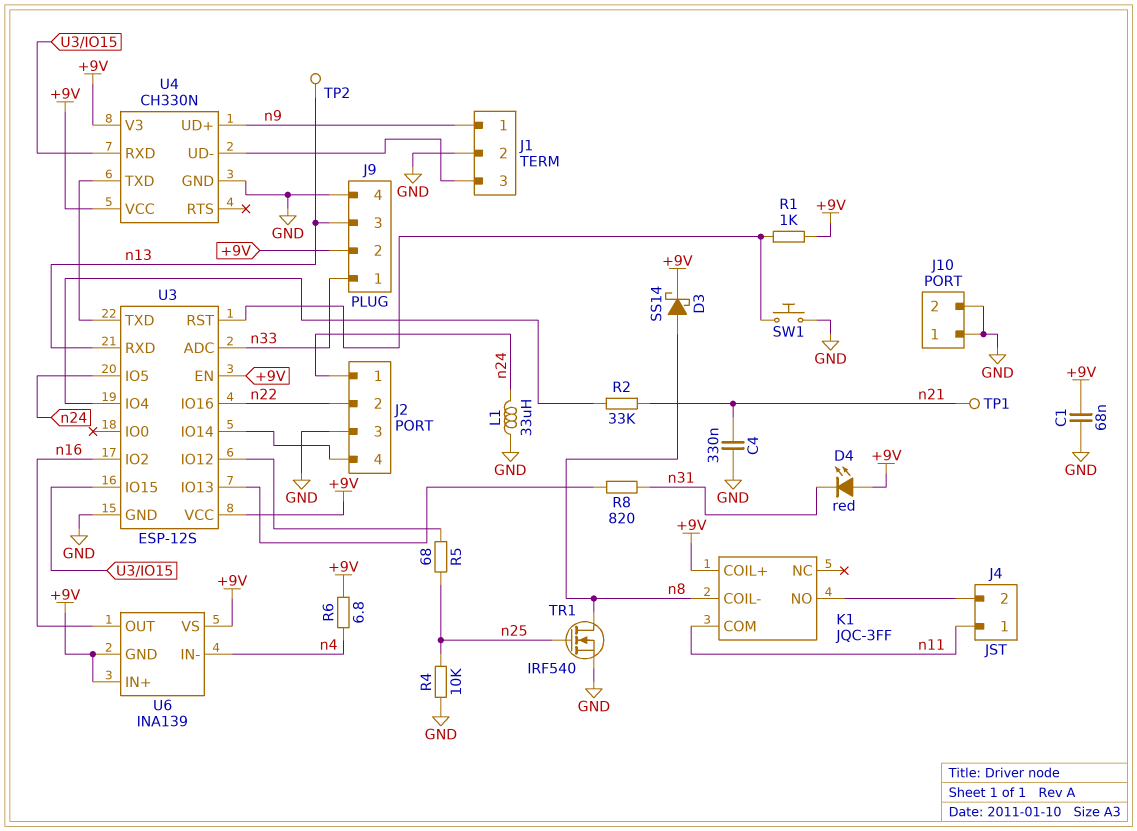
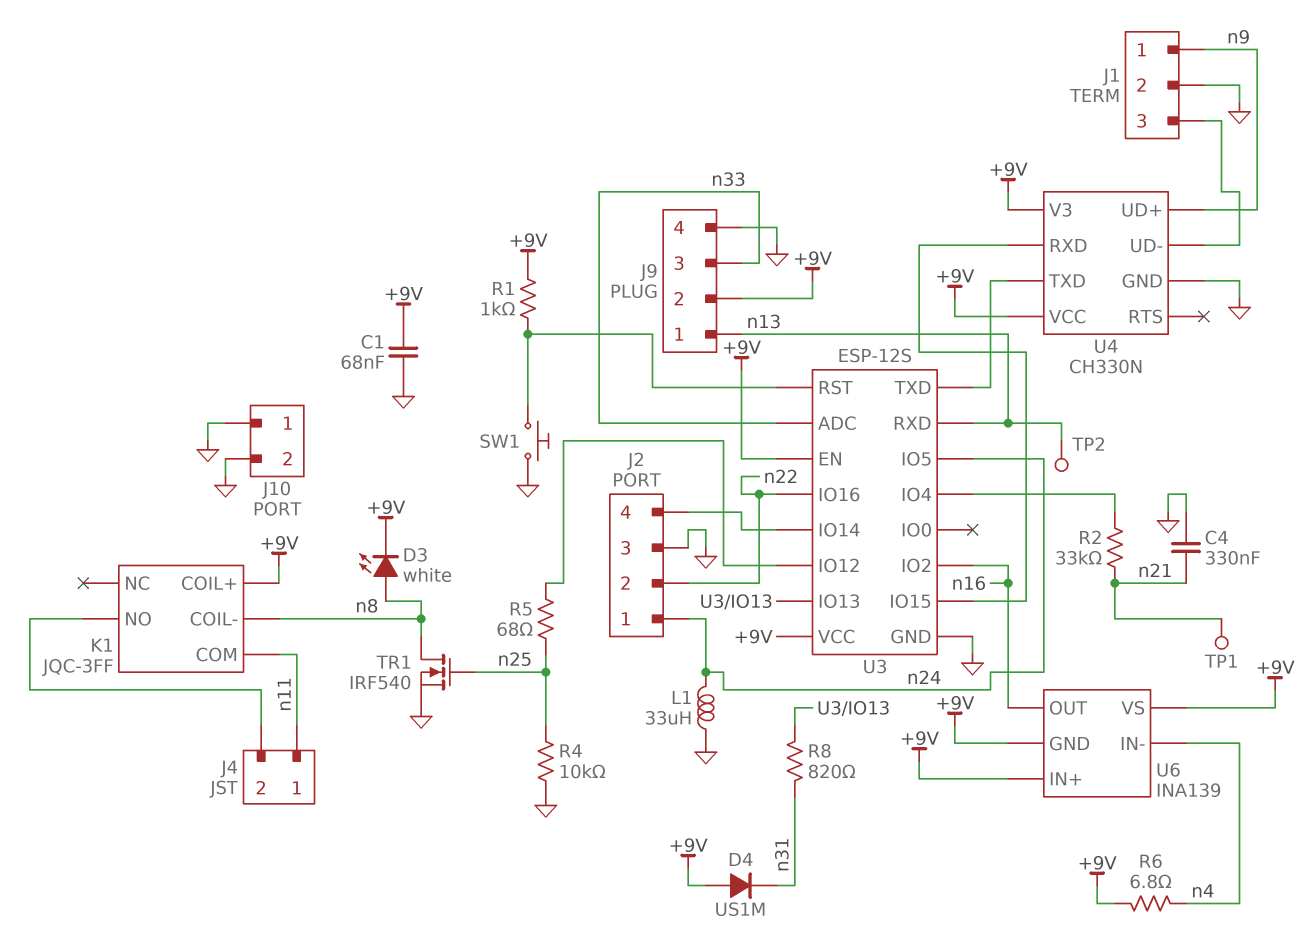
D3: schottky SS14 (A n8, K +9V) -> LED white (A n8, K +9V)
D4: LED red (A +9V, K n31) -> diode US1M (A +9V, K n31)
J9 pin 1: n33 -> n13
J9 pin 3: n13 -> n33

